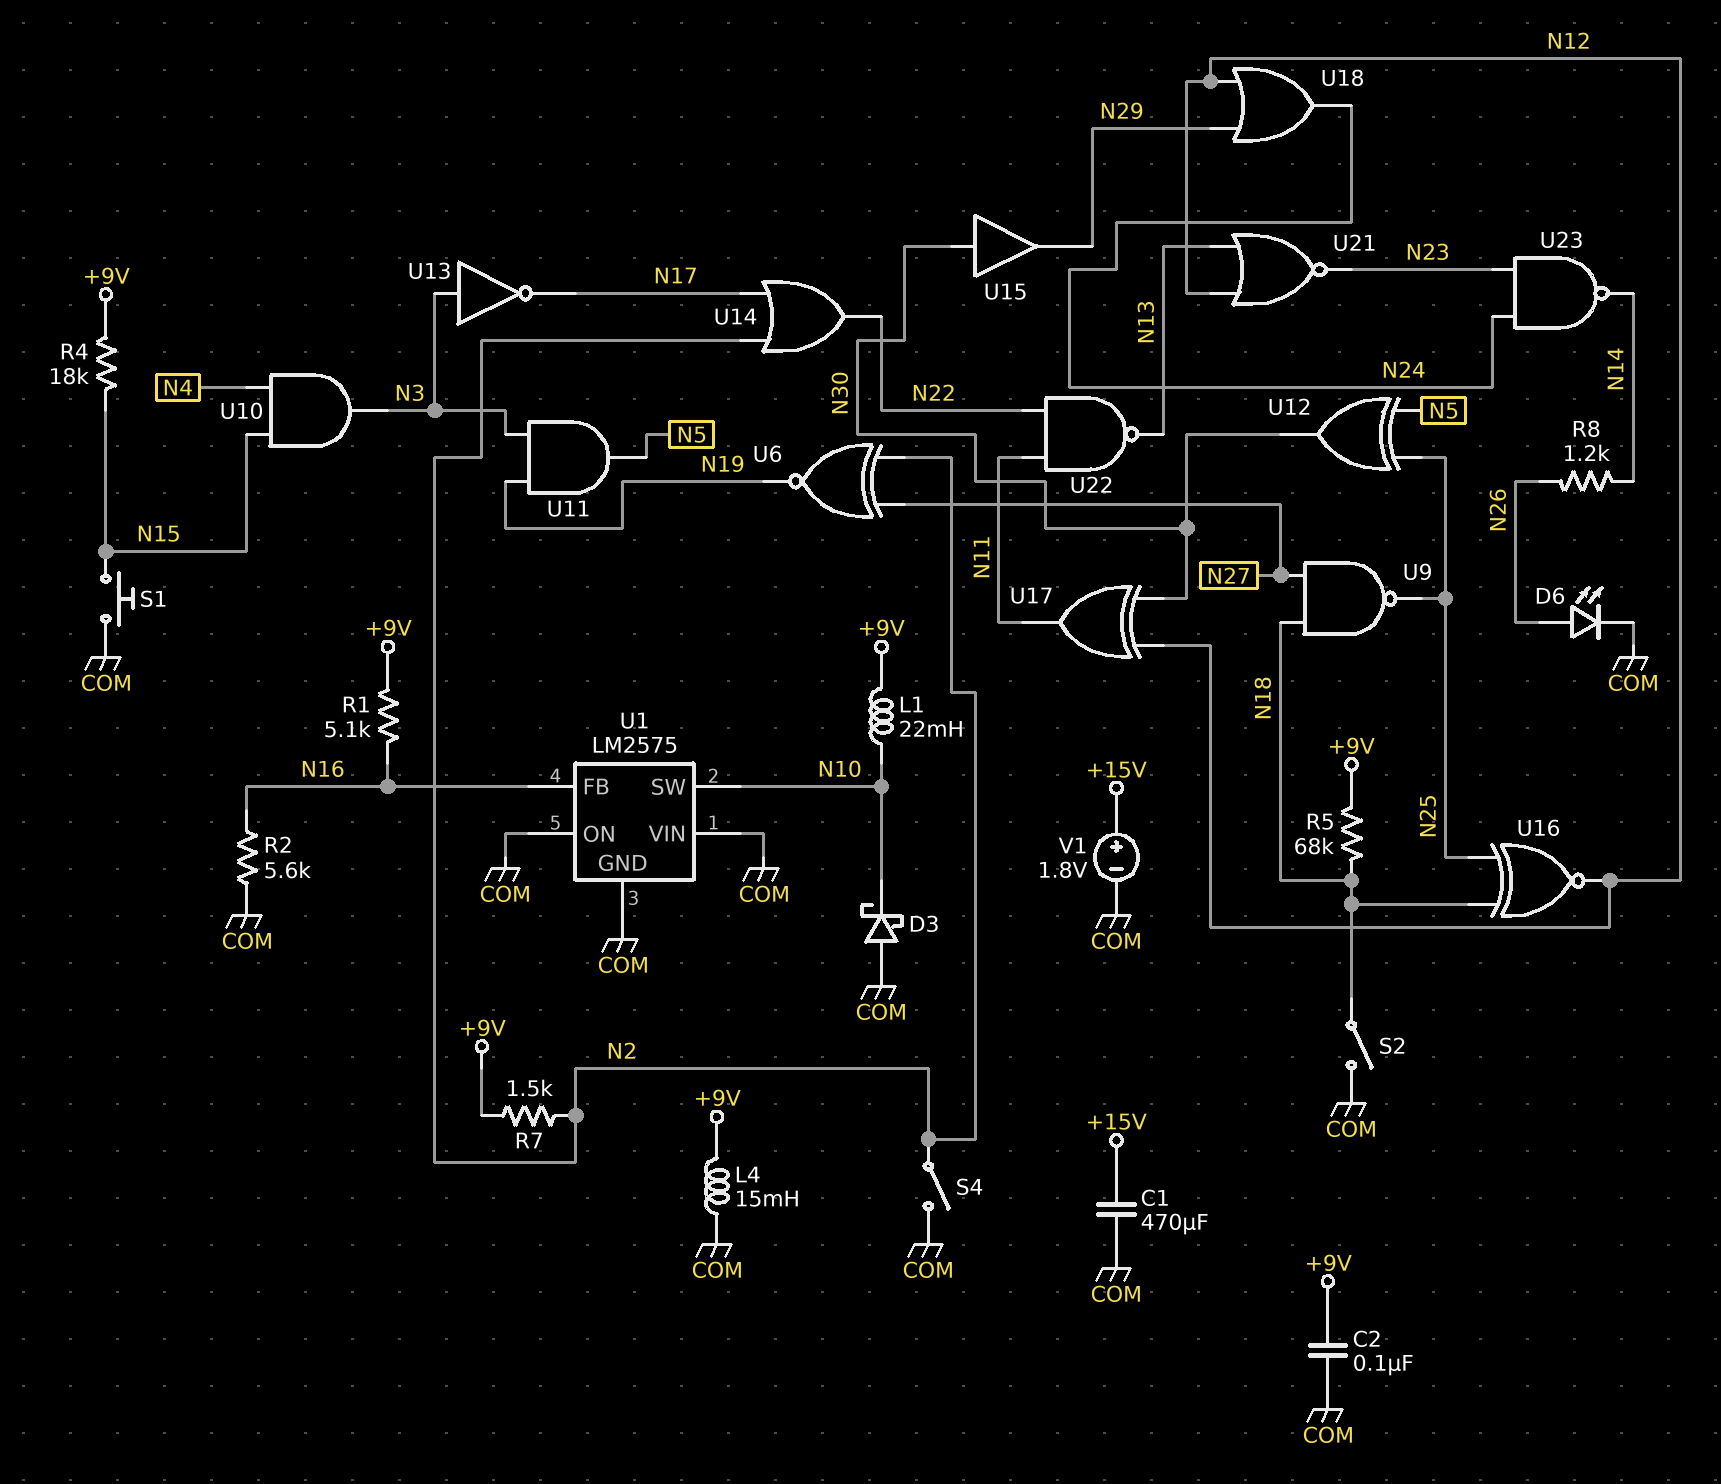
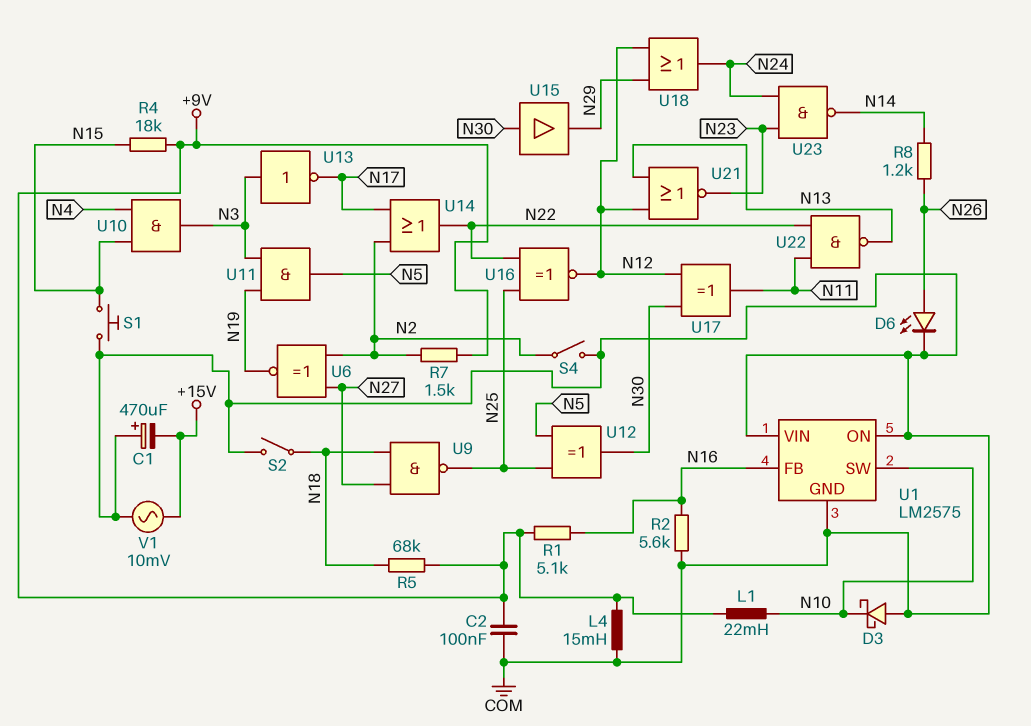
C1: 470uF (+15V, COM) -> 470uF (plus COM, minus +15V)
U16: XNOR (in N18, in N25, out N12) -> XNOR (in N22, in N25, out N12)
V1: 1.8V (plus +15V, minus COM) -> AC 10mV (+15V, COM)

